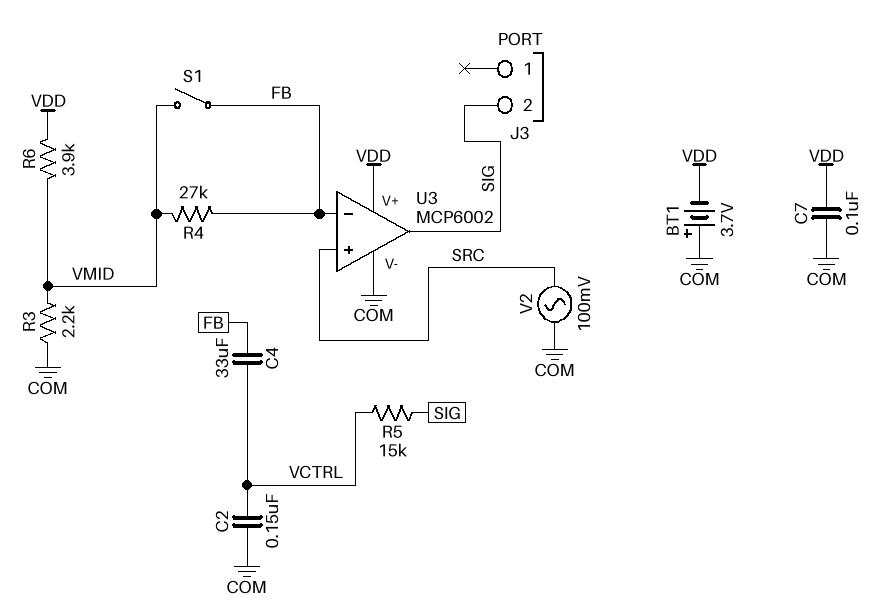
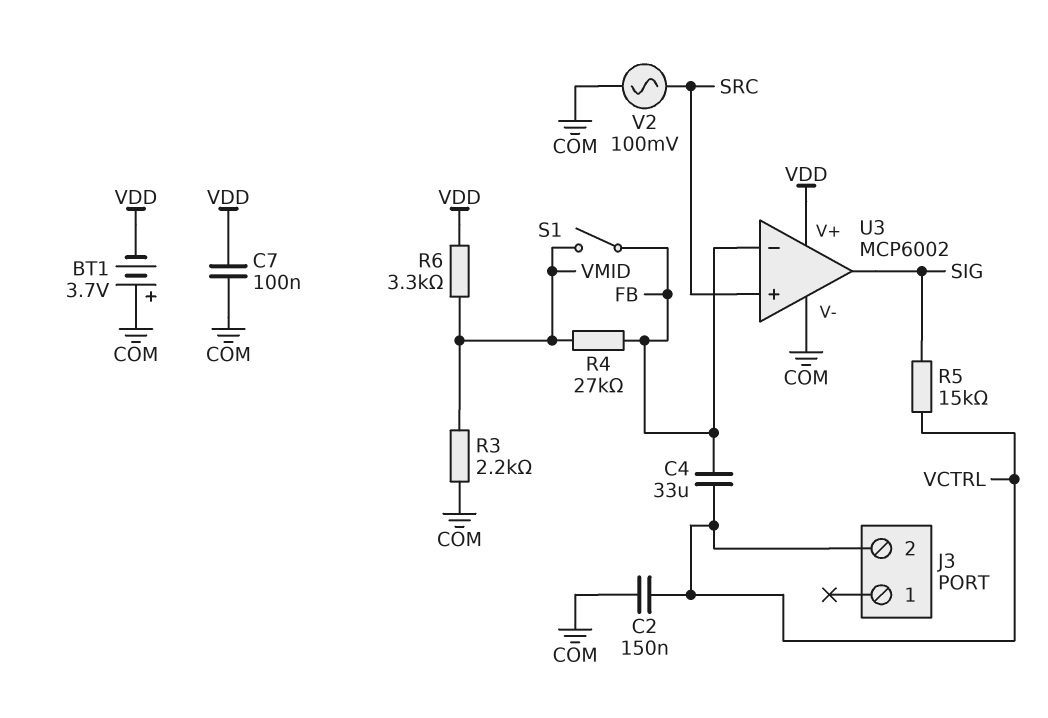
J3 pin 2: SIG -> VCTRL
R6: 3.9k (VDD, VMID) -> 3.3k (VDD, VMID)

